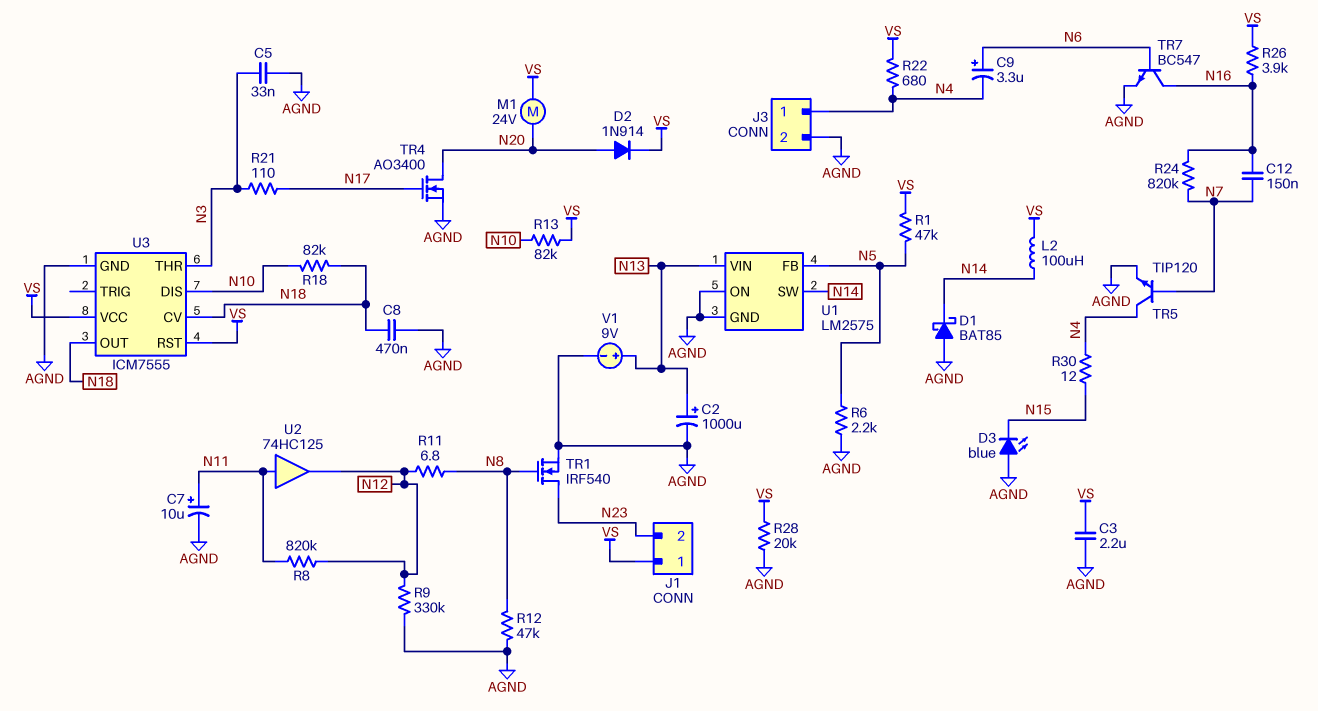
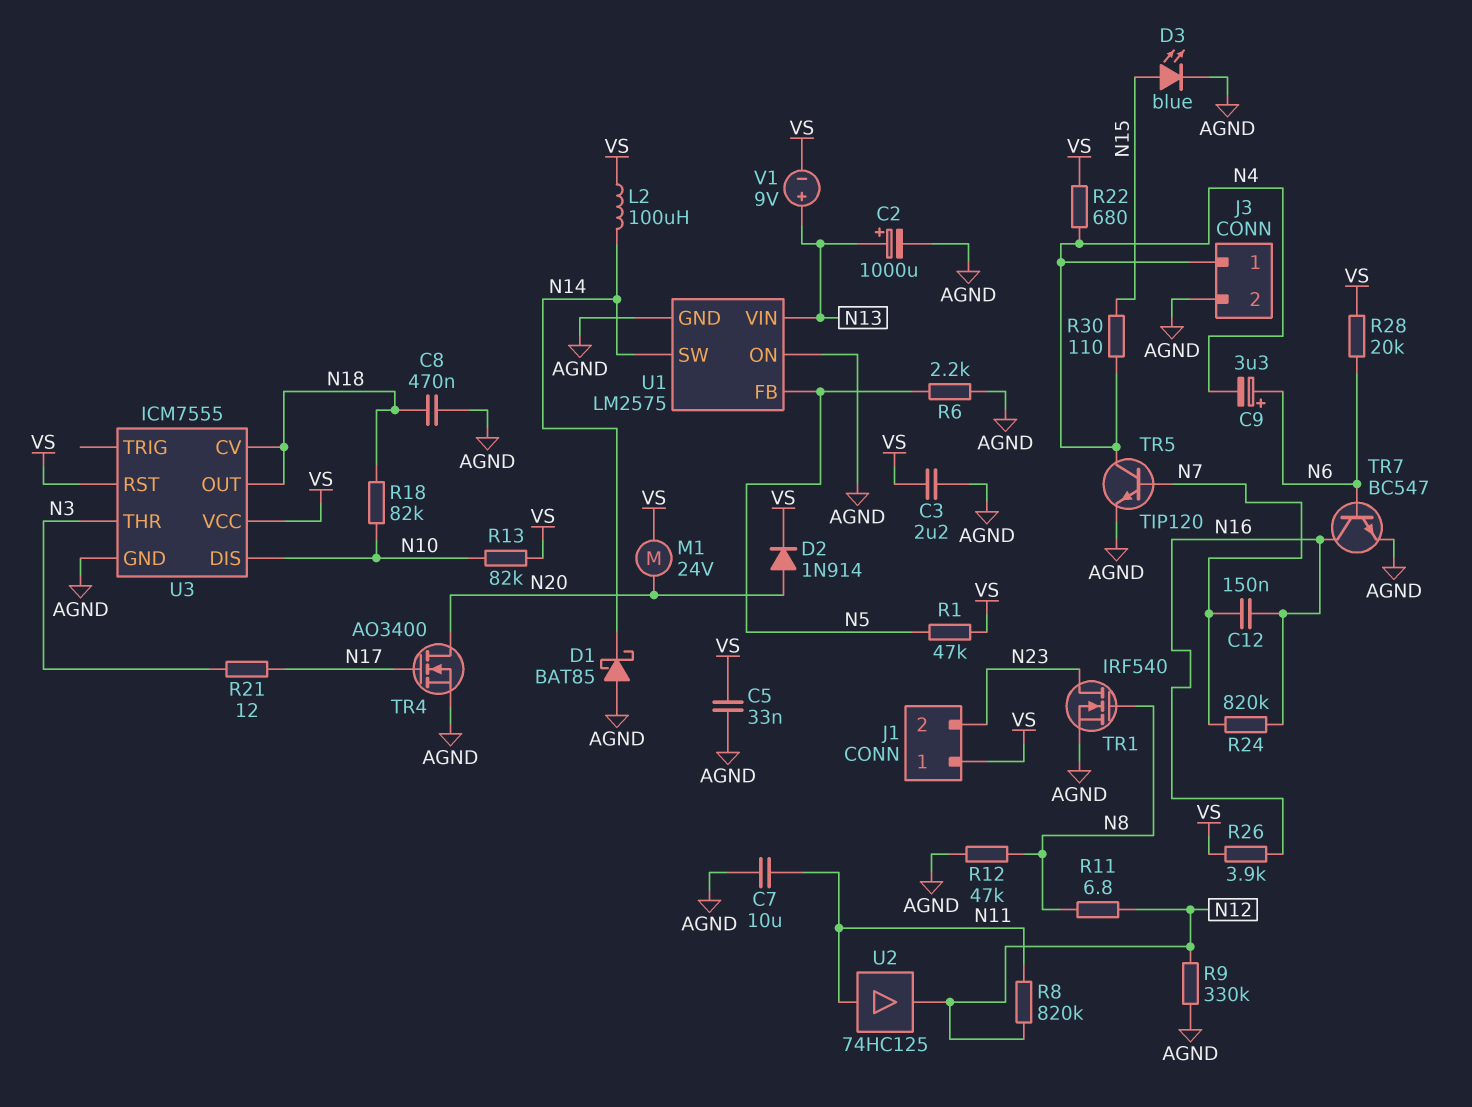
C5: 33nF (AGND, N3) -> 33nF (AGND, VS)
C7: 10uF (plus N11, minus AGND) -> 10uF (AGND, N11)
D3: LED blue (A AGND, K N15) -> LED blue (A N15, K AGND)
R21: 110 (N3, N17) -> 12 (N3, N17)
R28: 20k (AGND, VS) -> 20k (N6, VS)
R30: 12 (N4, N15) -> 110 (N4, N15)
V1: 9V (plus N13, minus AGND) -> 9V (plus N13, minus VS)

